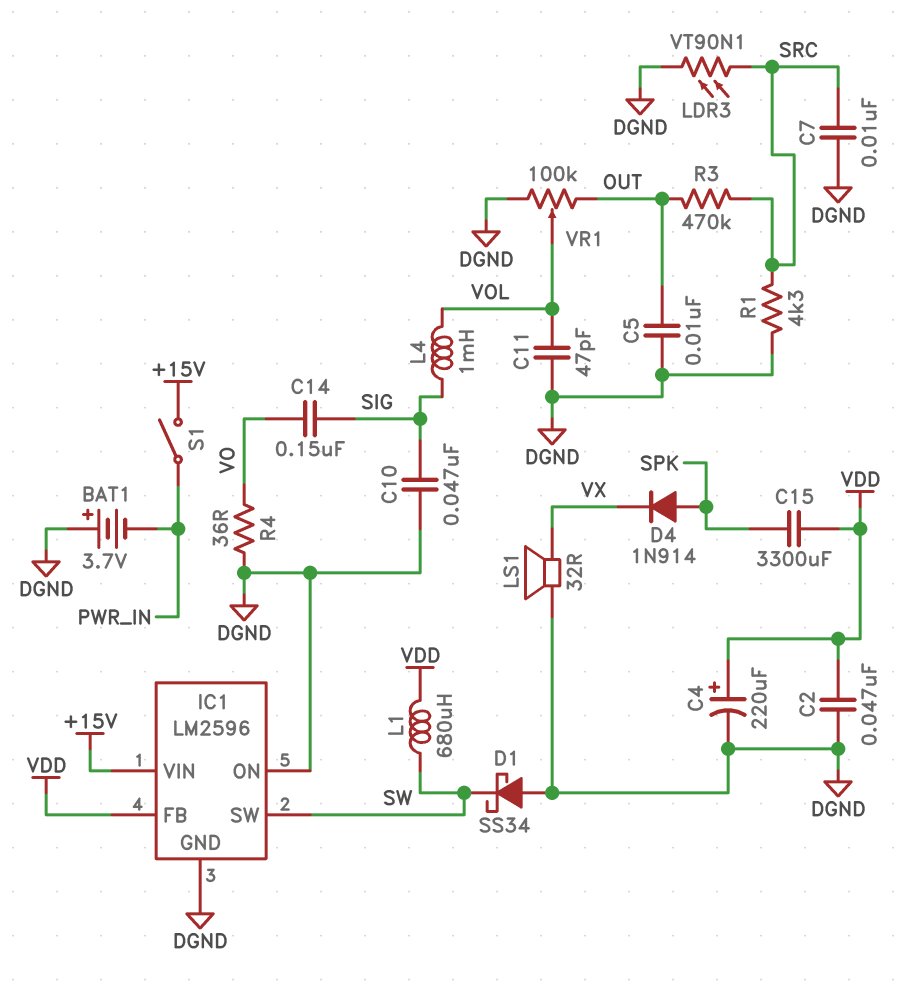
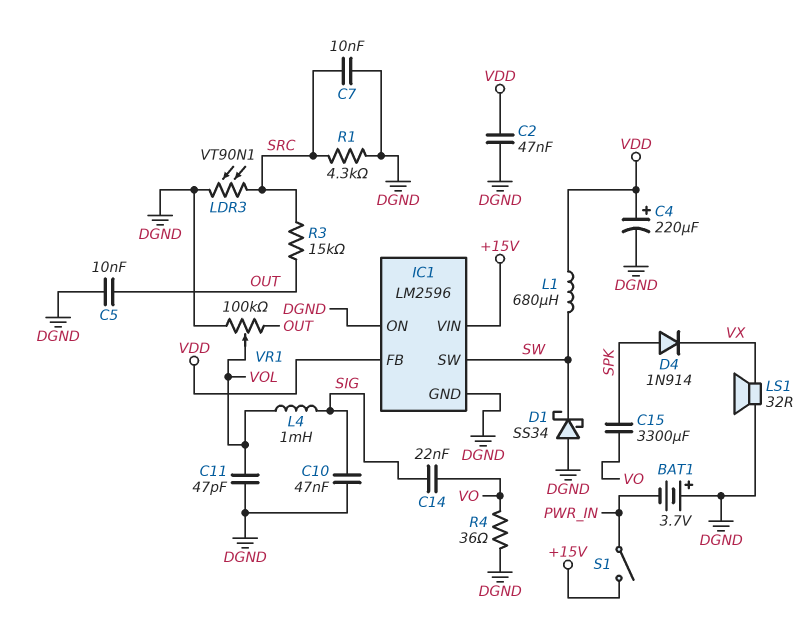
C14: 150nF (SIG, VO) -> 22nF (SIG, VO)
C15: 3300uF (SPK, VDD) -> 3300uF (SPK, VO)
R3: 470k (OUT, SRC) -> 15k (OUT, SRC)

